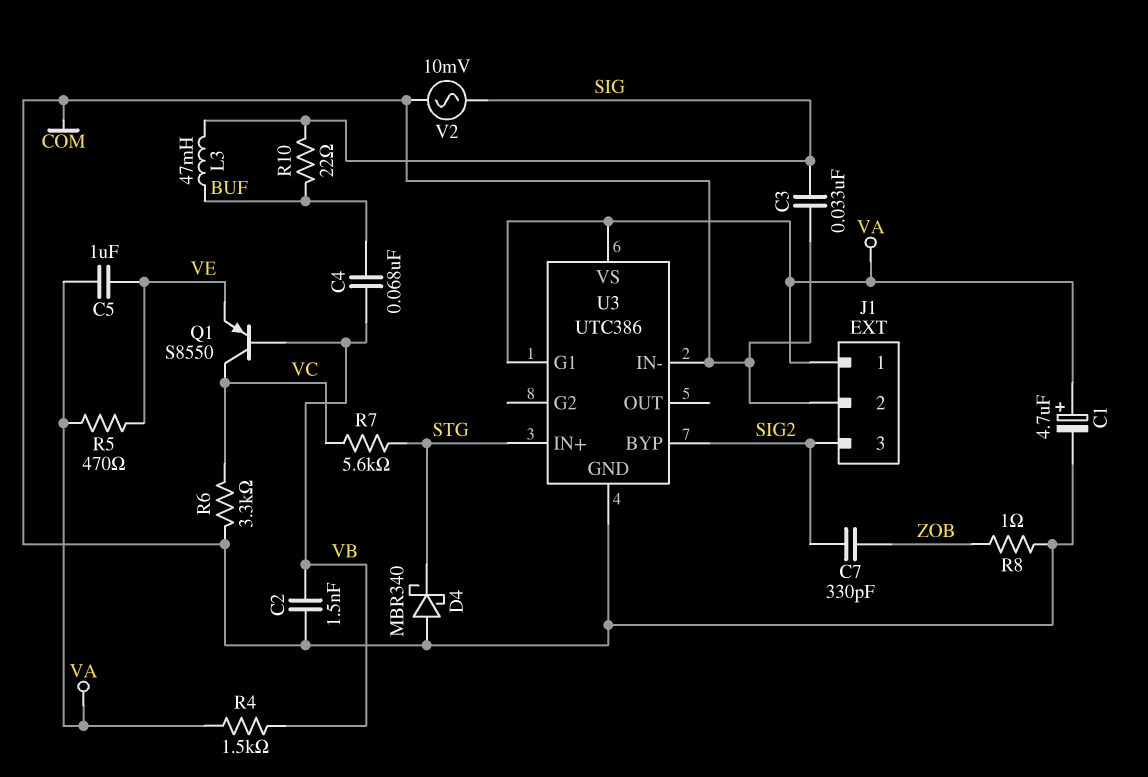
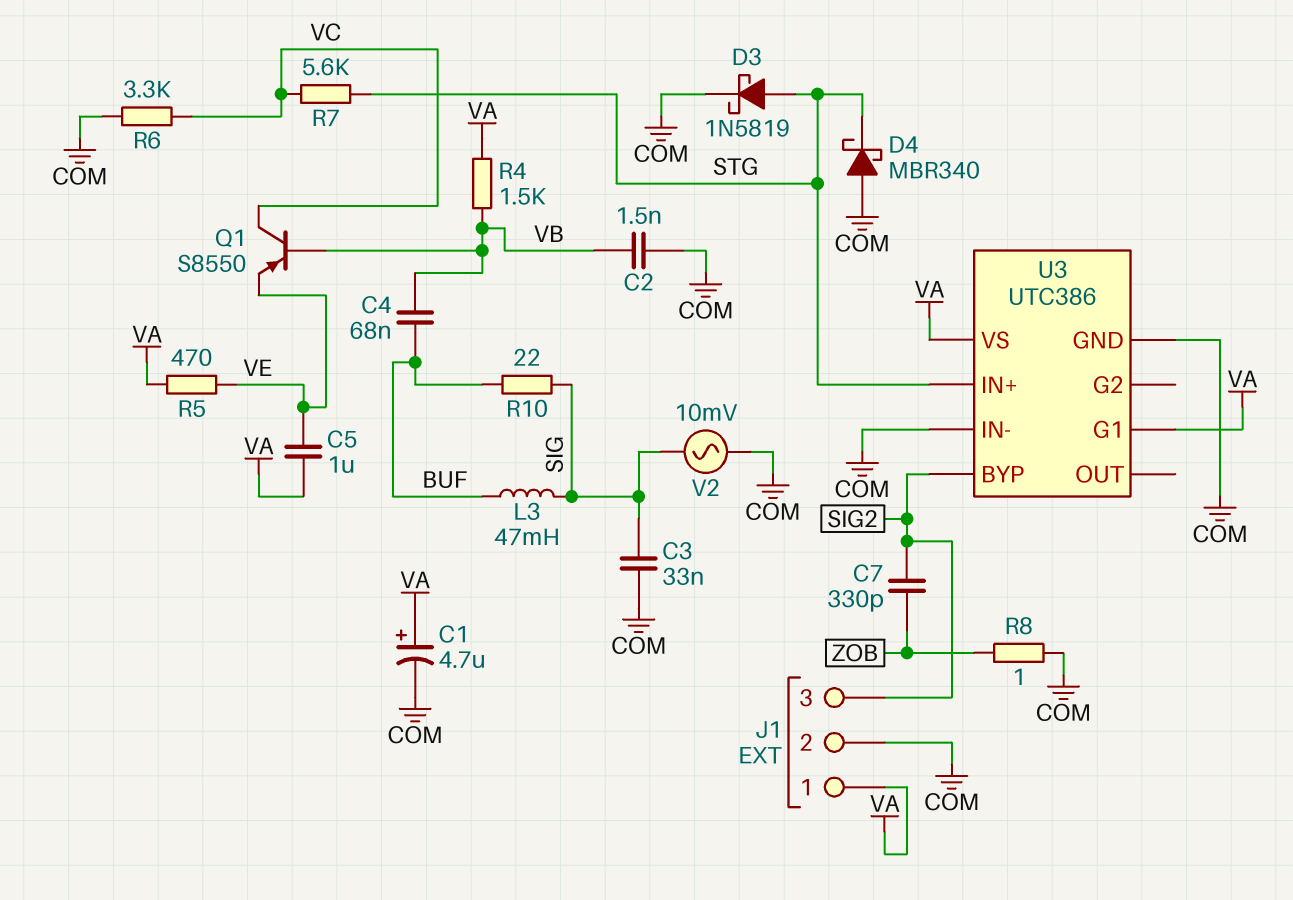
D3: none -> schottky 1N5819 (A STG, K COM)

